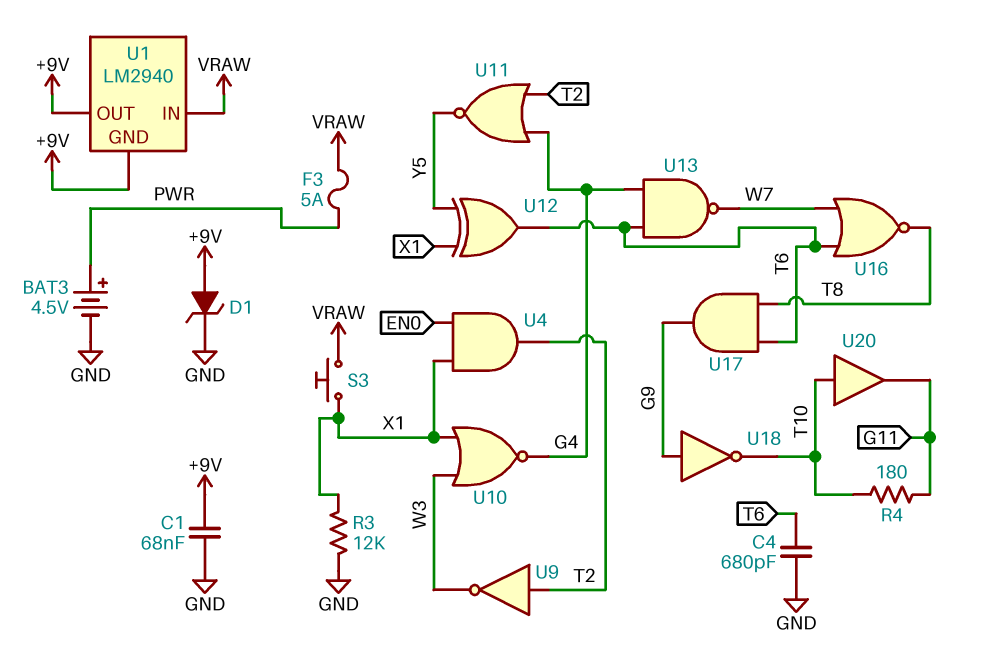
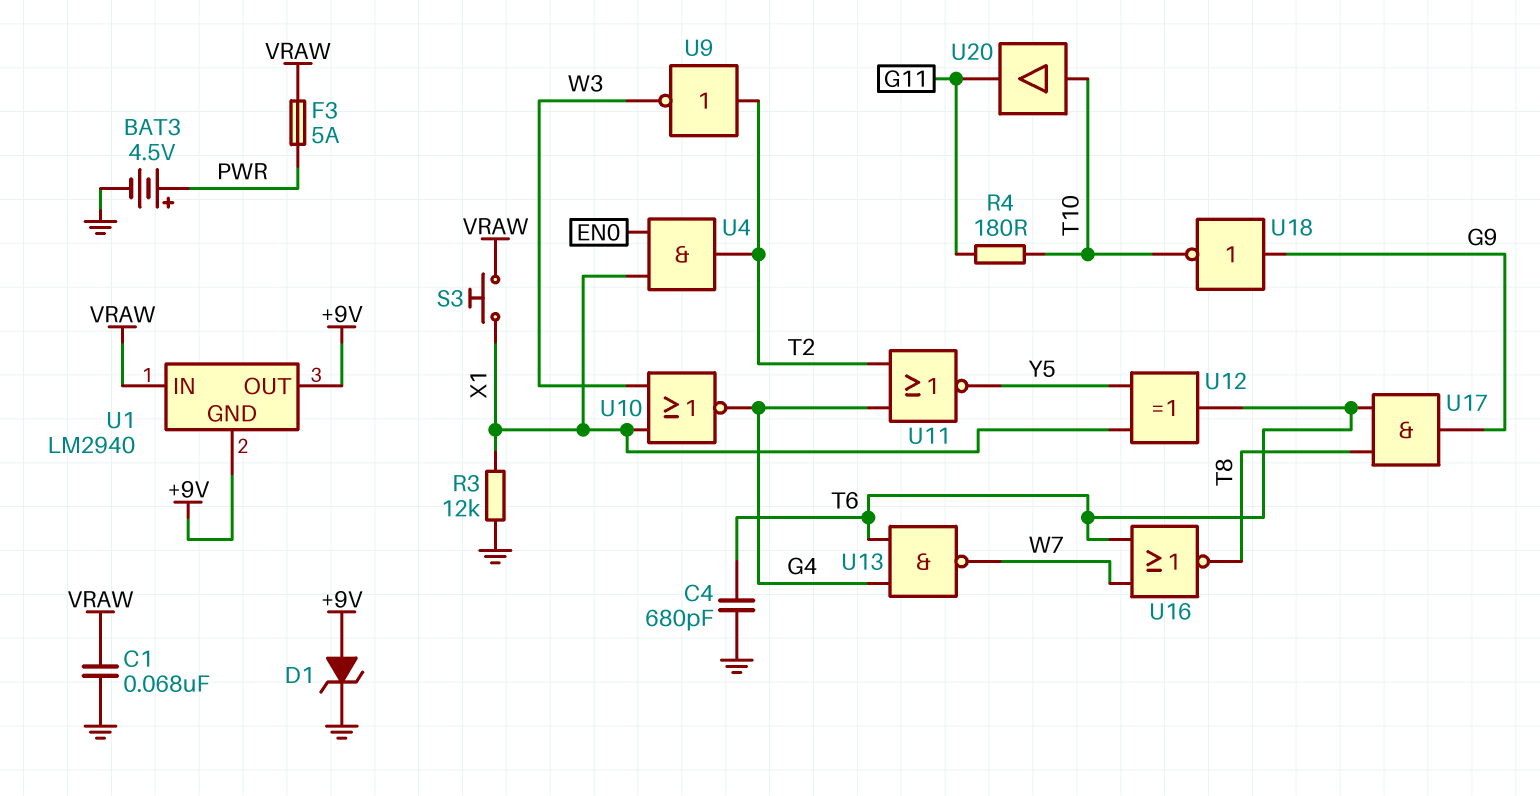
C1: 68nF (+9V, GND) -> 68nF (GND, VRAW)

